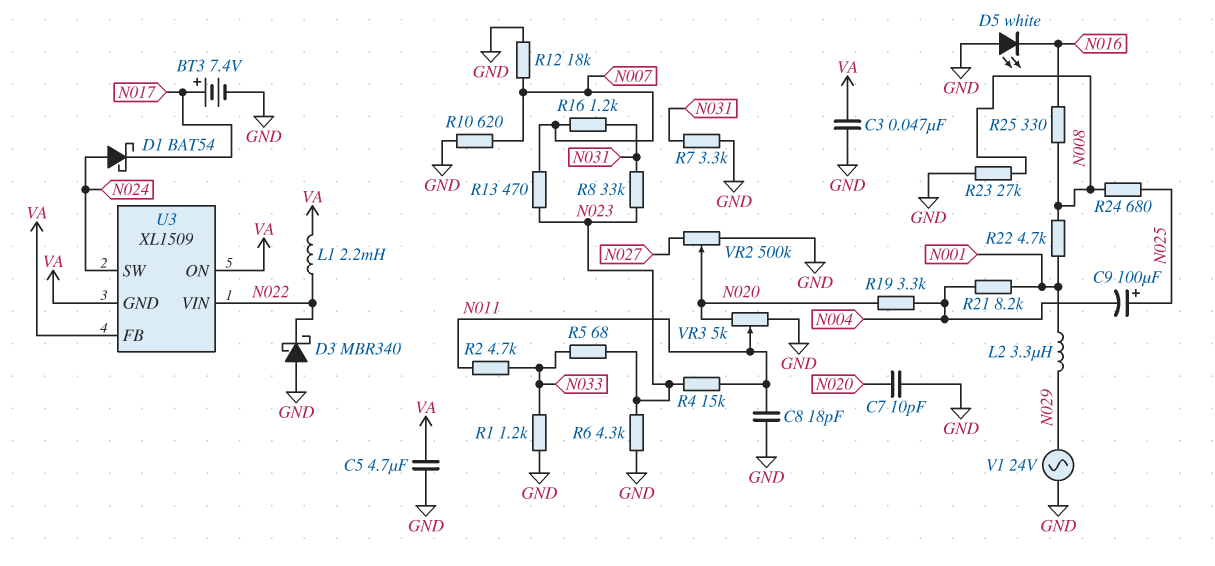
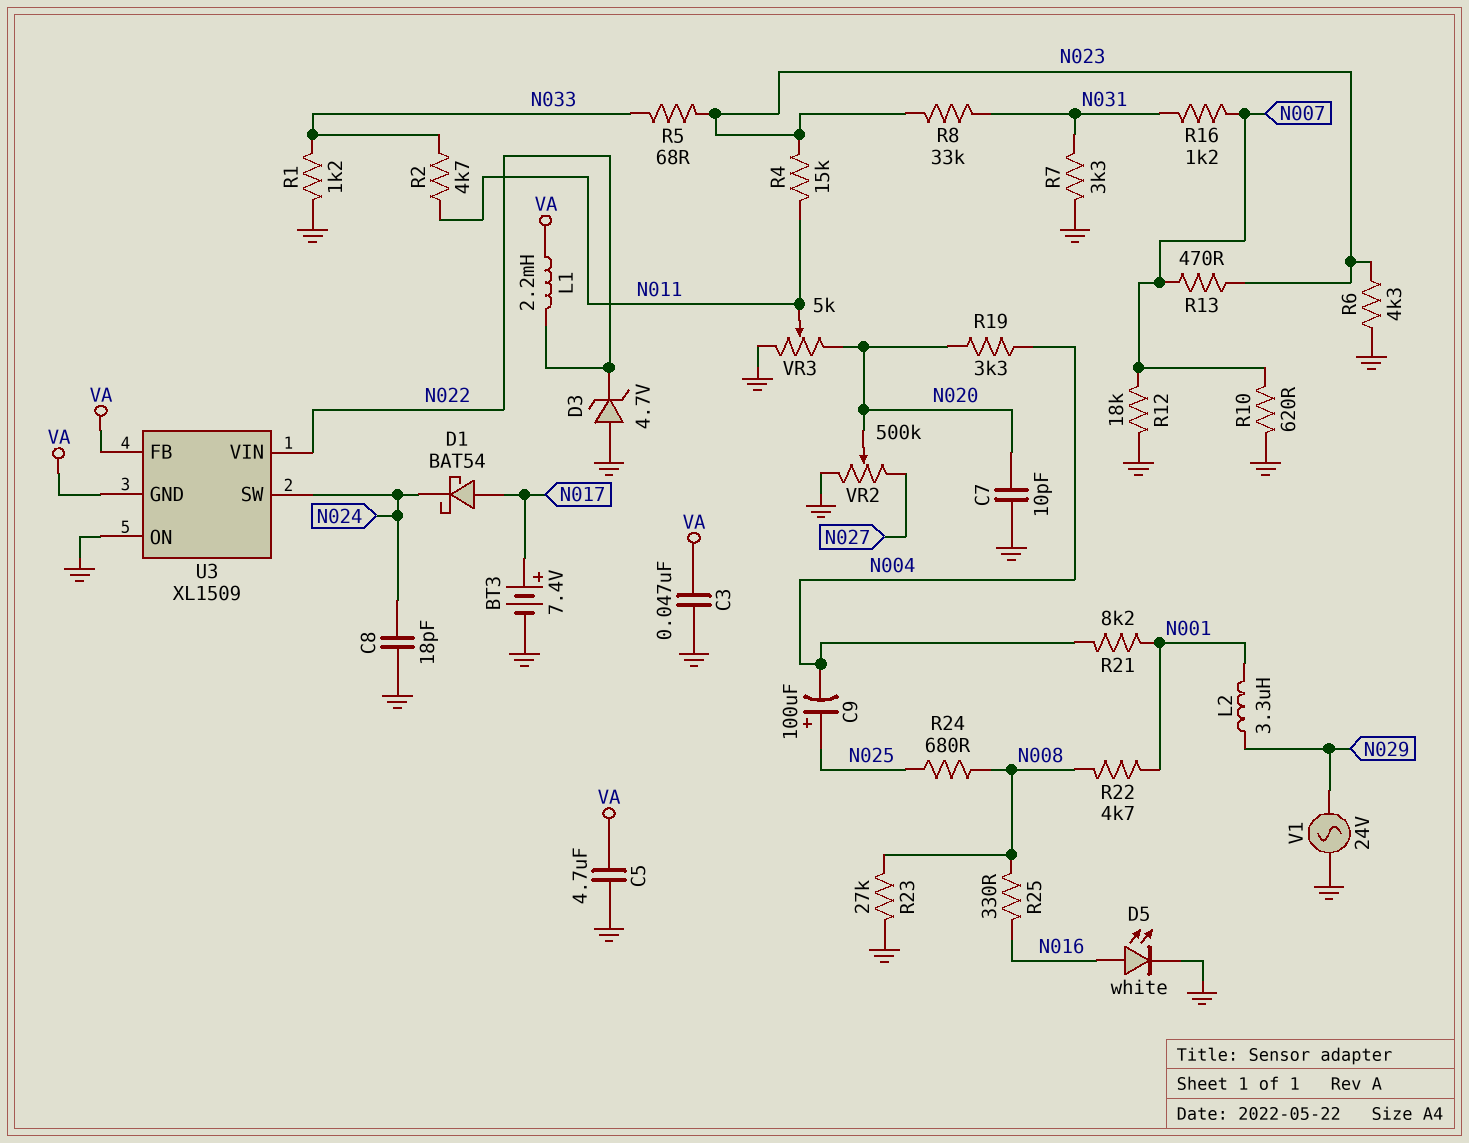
C8: 18pF (GND, N011) -> 18pF (GND, N024)
D1: schottky BAT54 (A N024, K N017) -> schottky BAT54 (A N017, K N024)
D3: schottky MBR340 (A GND, K N022) -> zener 4.7V (A GND, K N022)
D5: LED white (A GND, K N016) -> LED white (A N016, K GND)
U3 pin ON: VA -> GND

